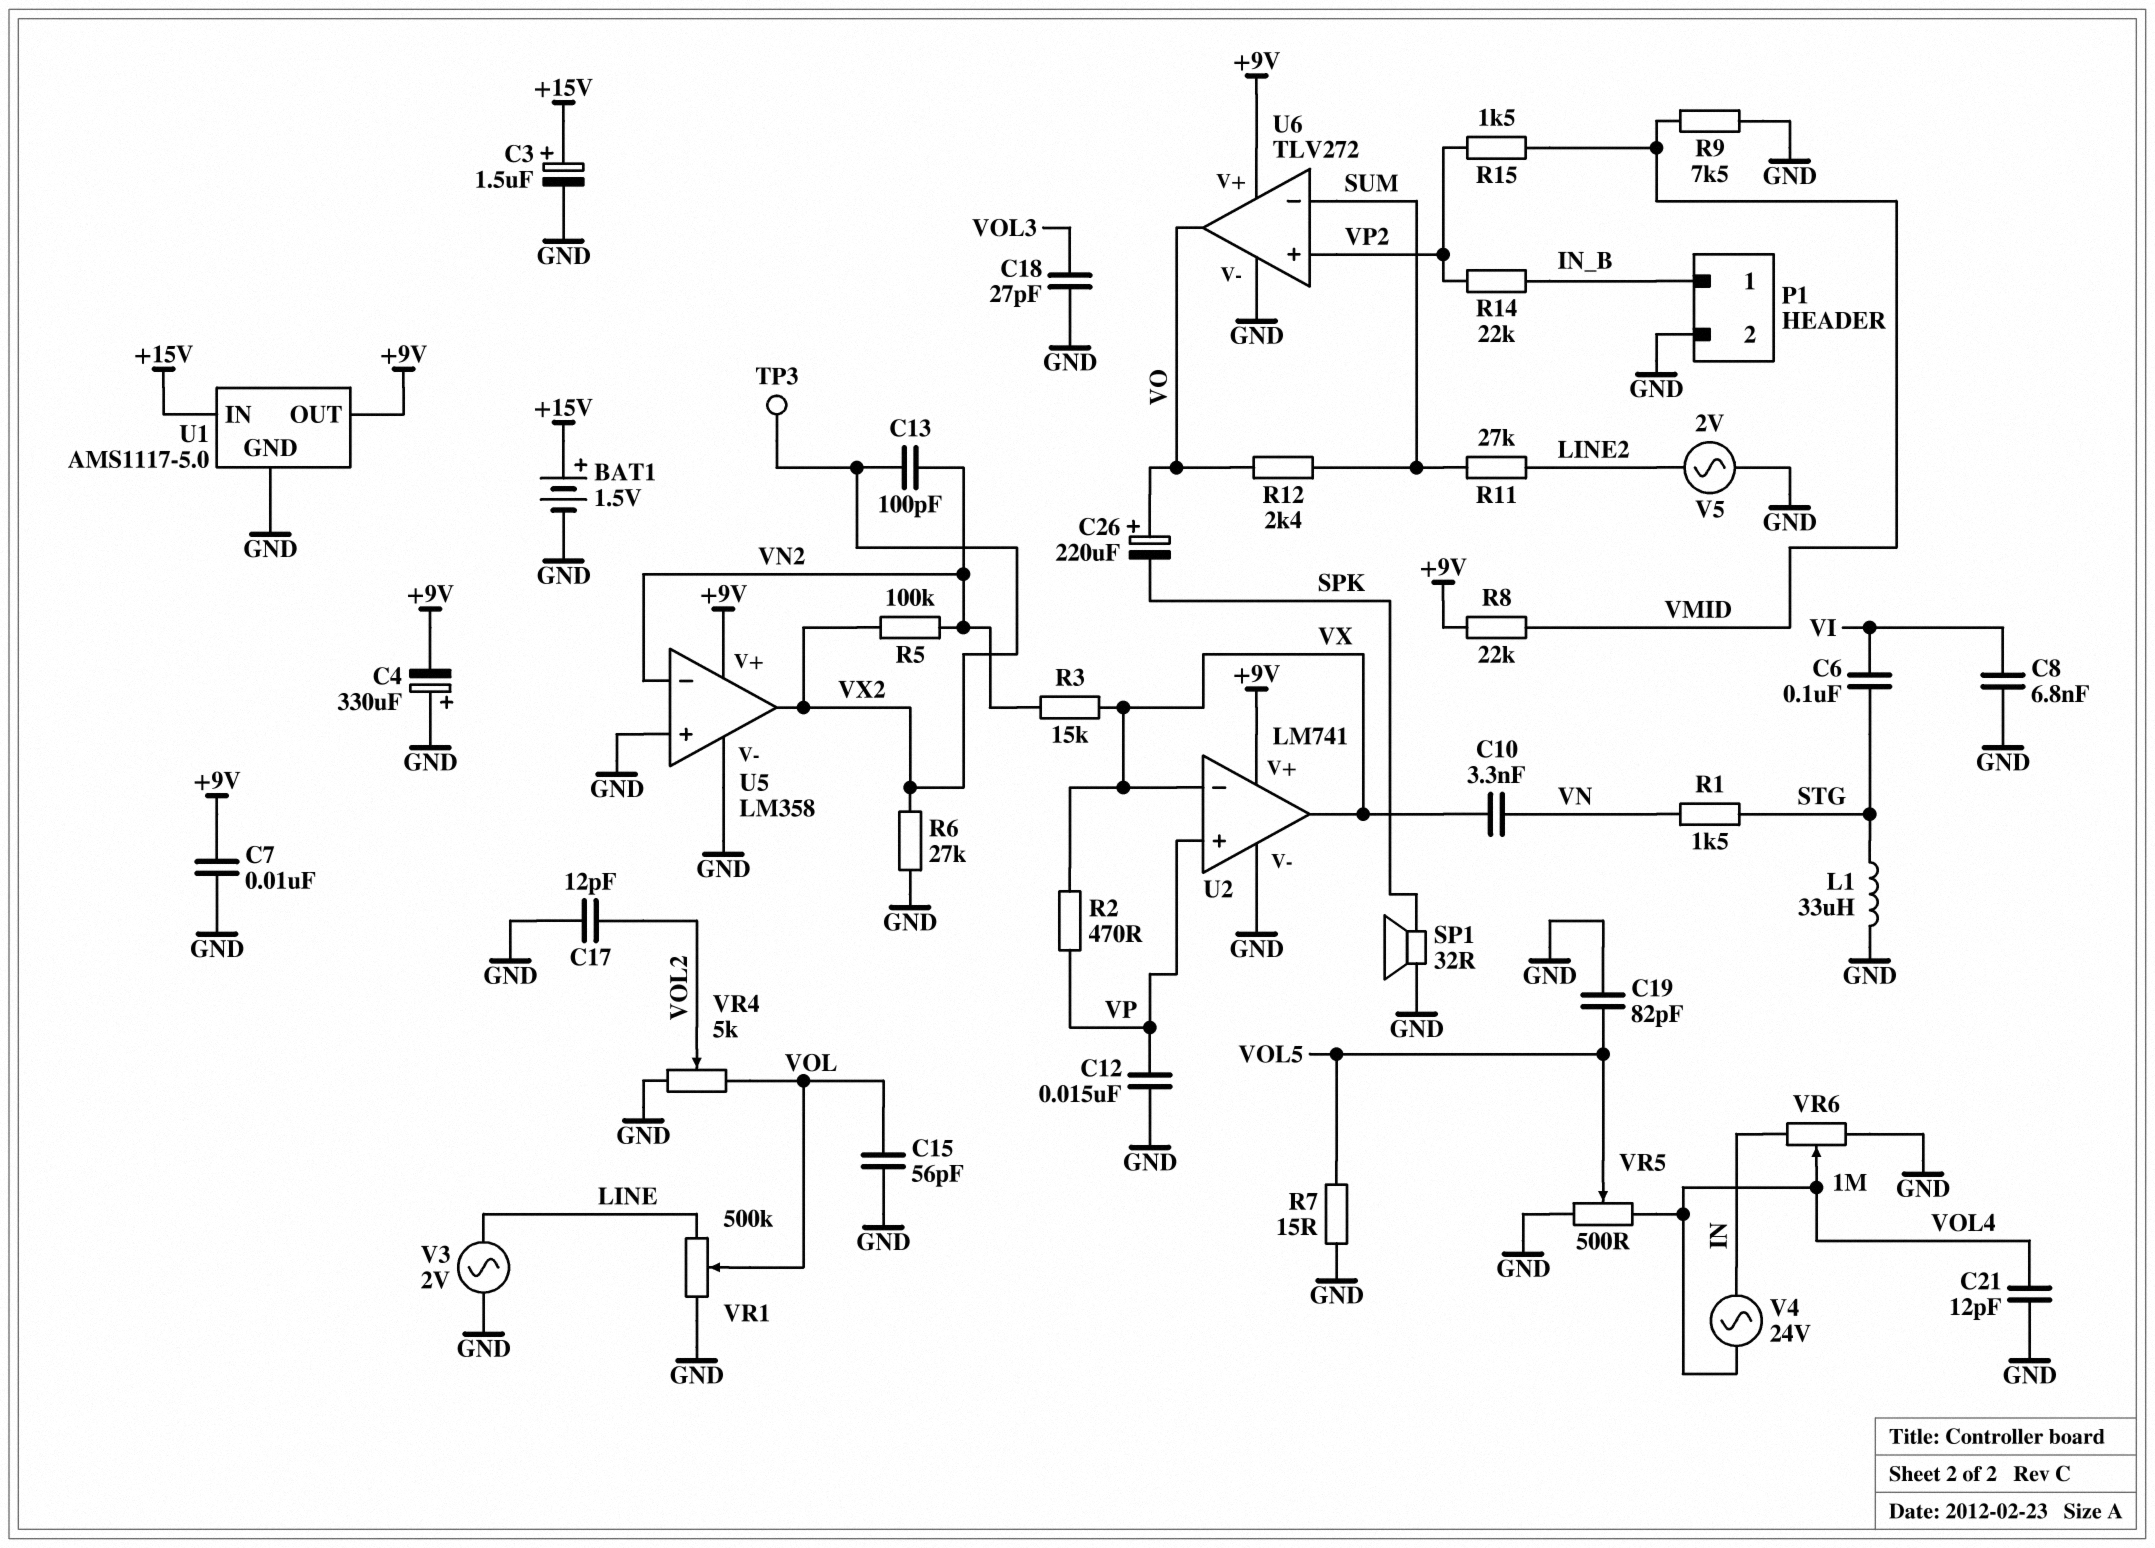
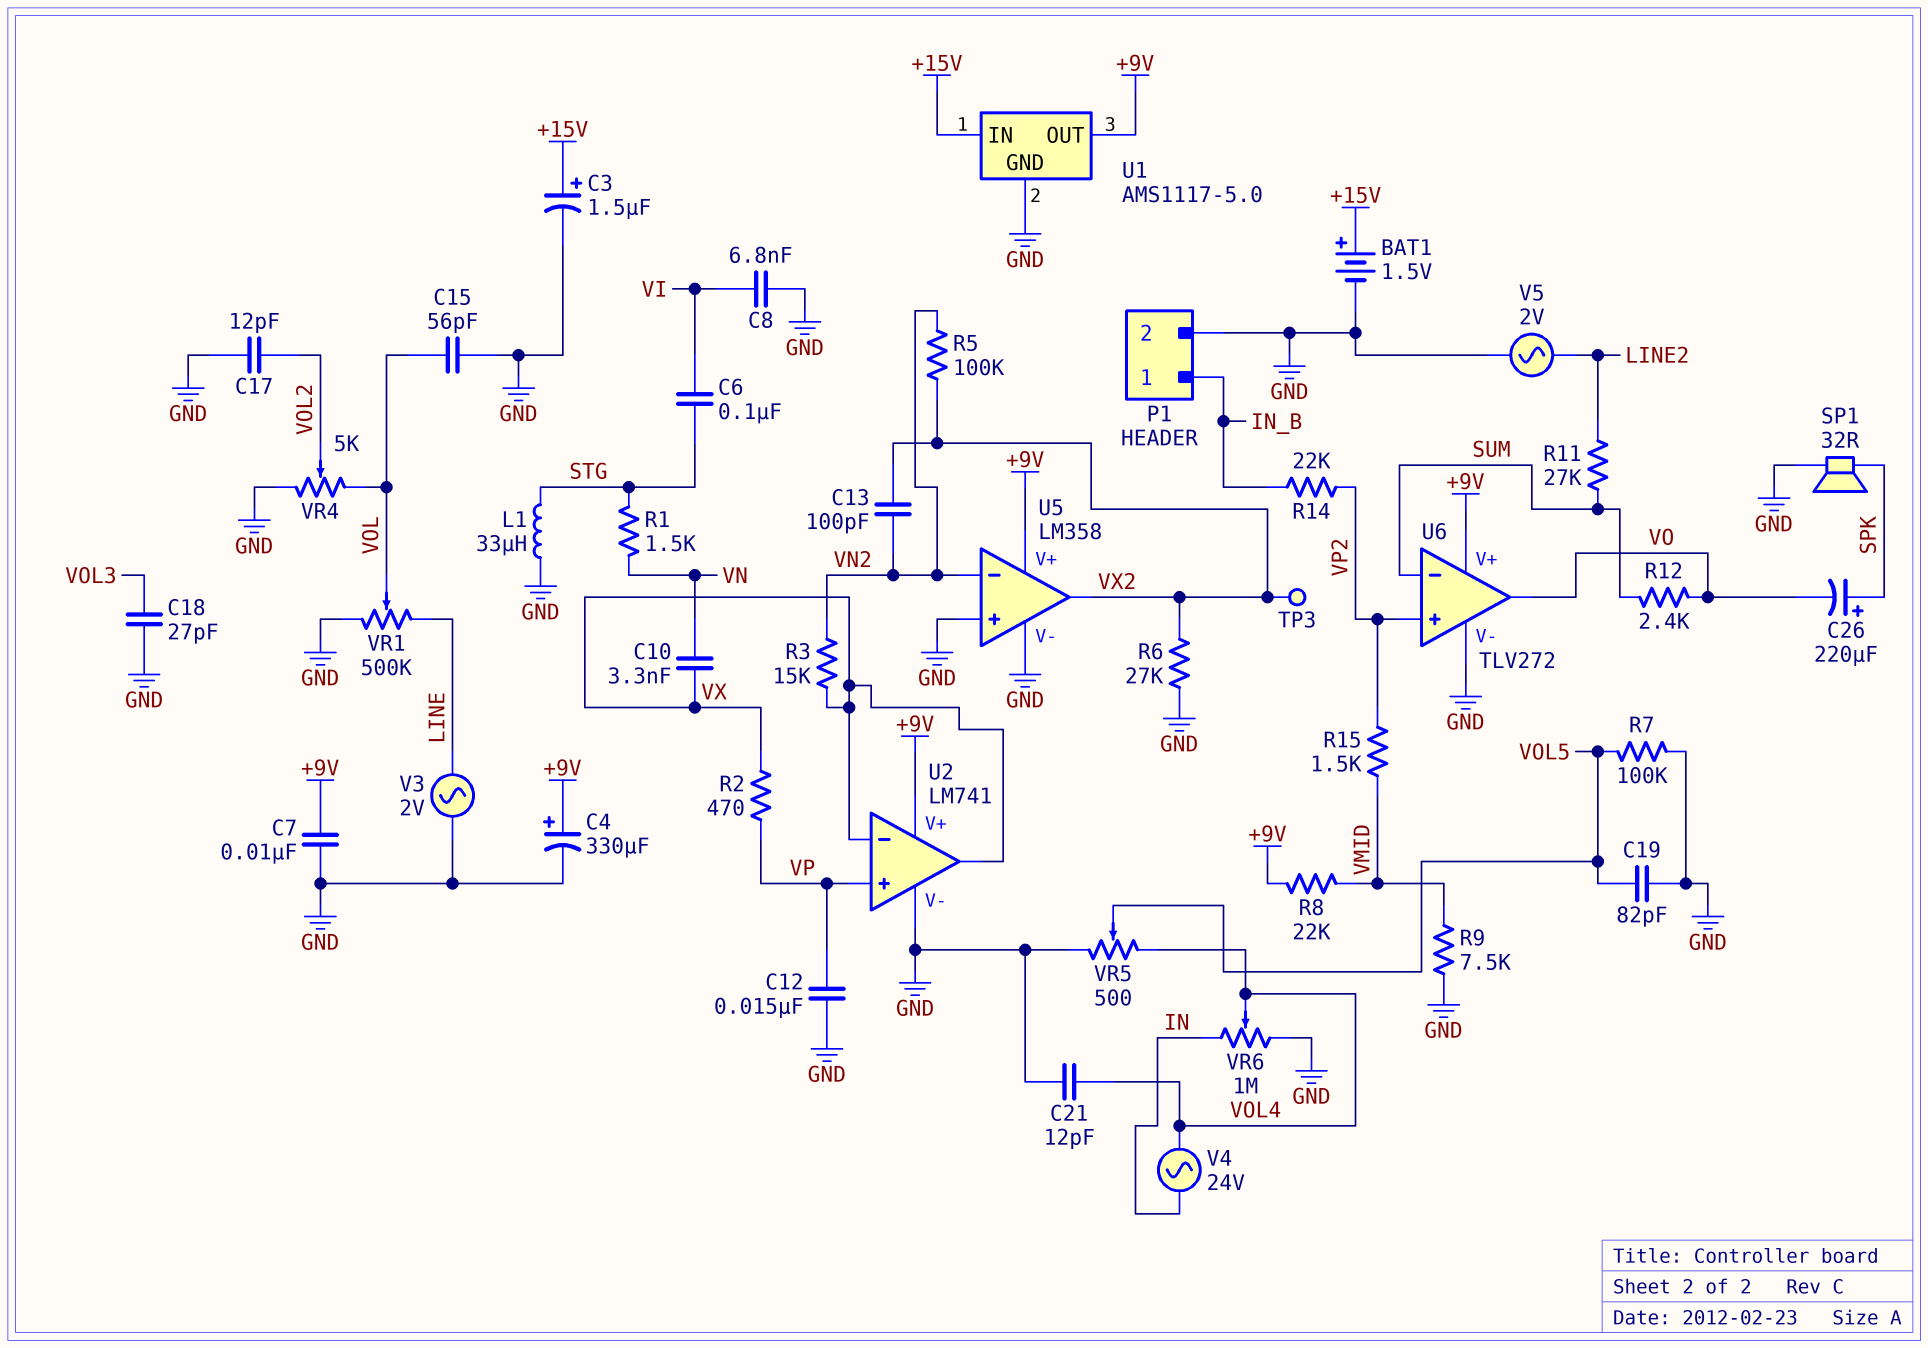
C4: 330uF (plus GND, minus +9V) -> 330uF (plus +9V, minus GND)
C26: 220uF (plus VO, minus SPK) -> 220uF (plus SPK, minus VO)
R7: 15 (GND, VOL5) -> 100k (GND, VOL5)

